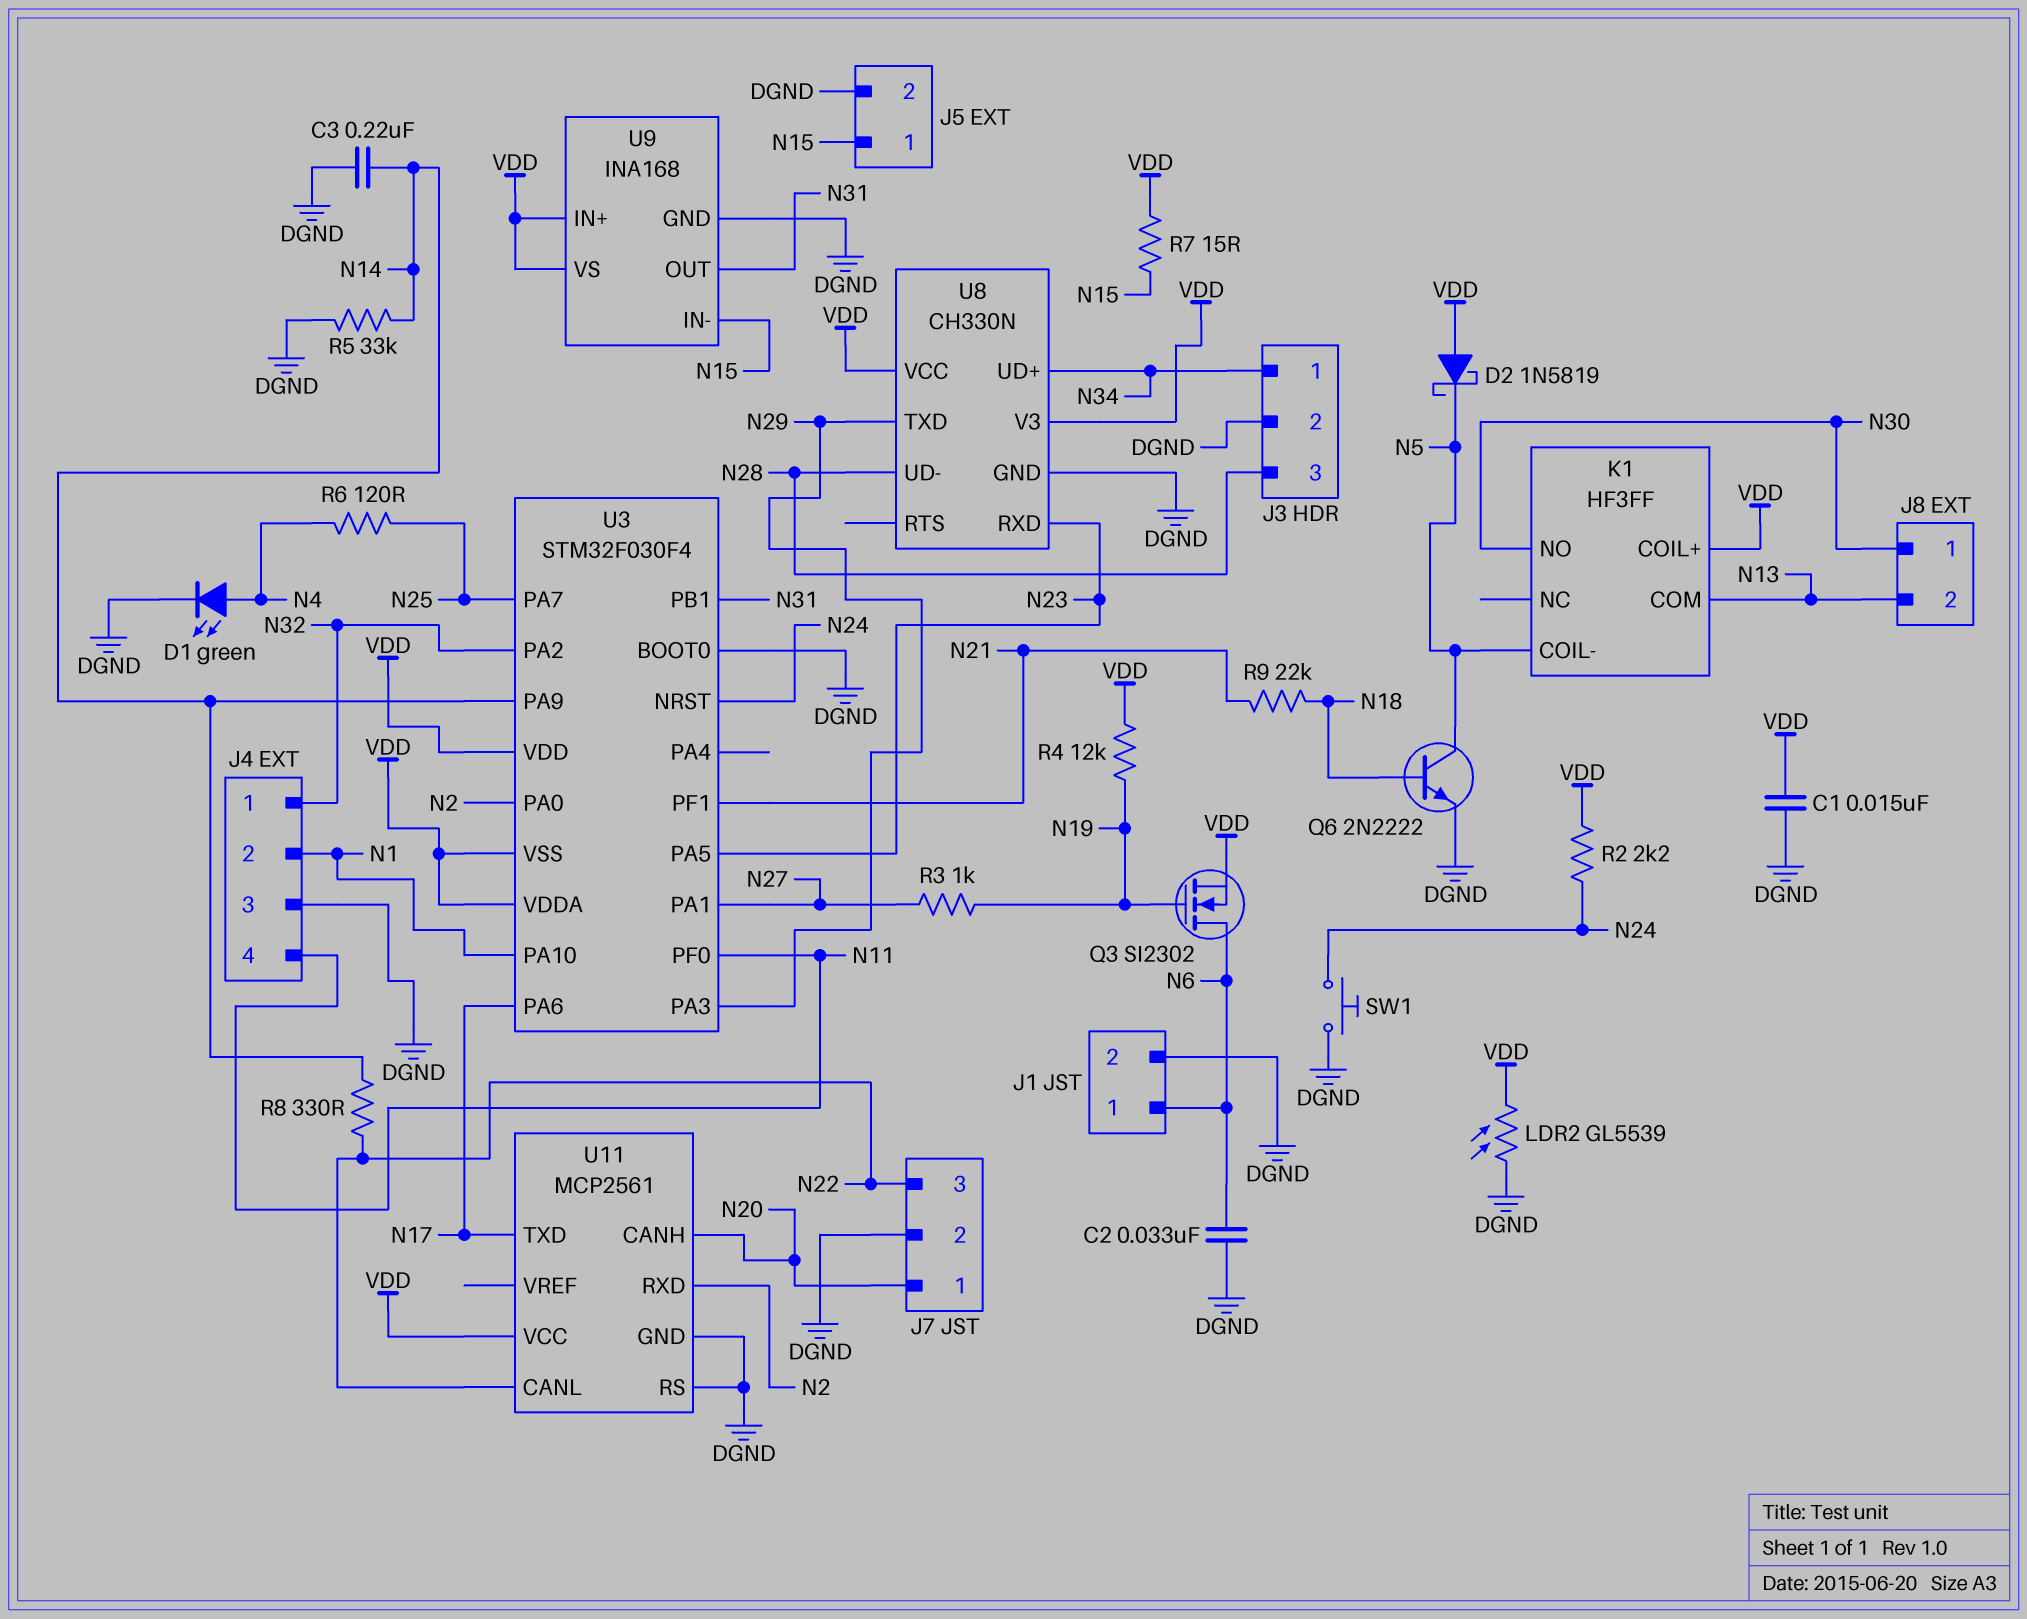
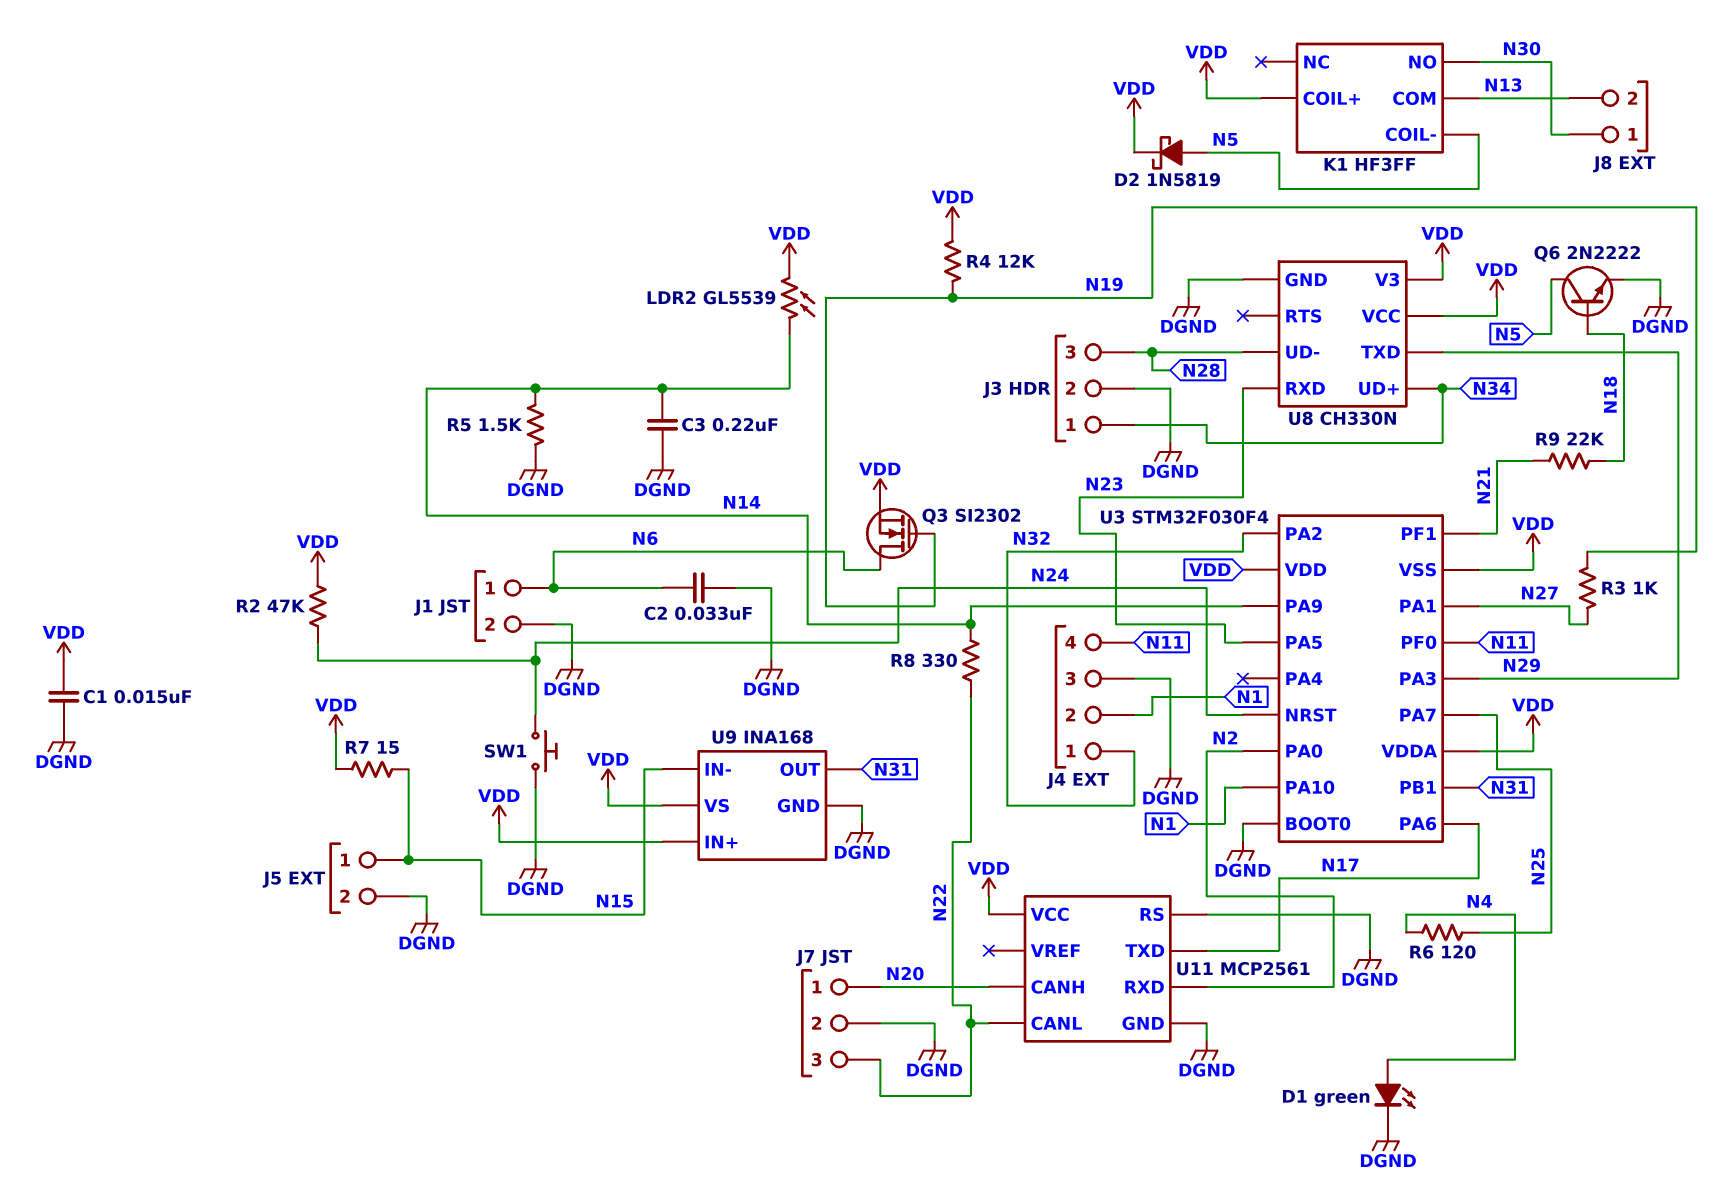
D2: schottky 1N5819 (A VDD, K N5) -> schottky 1N5819 (A N5, K VDD)
LDR2: GL5539 (DGND, VDD) -> GL5539 (N14, VDD)
R2: 2.2k (N24, VDD) -> 47k (N24, VDD)
R5: 33k (DGND, N14) -> 1.5k (DGND, N14)

